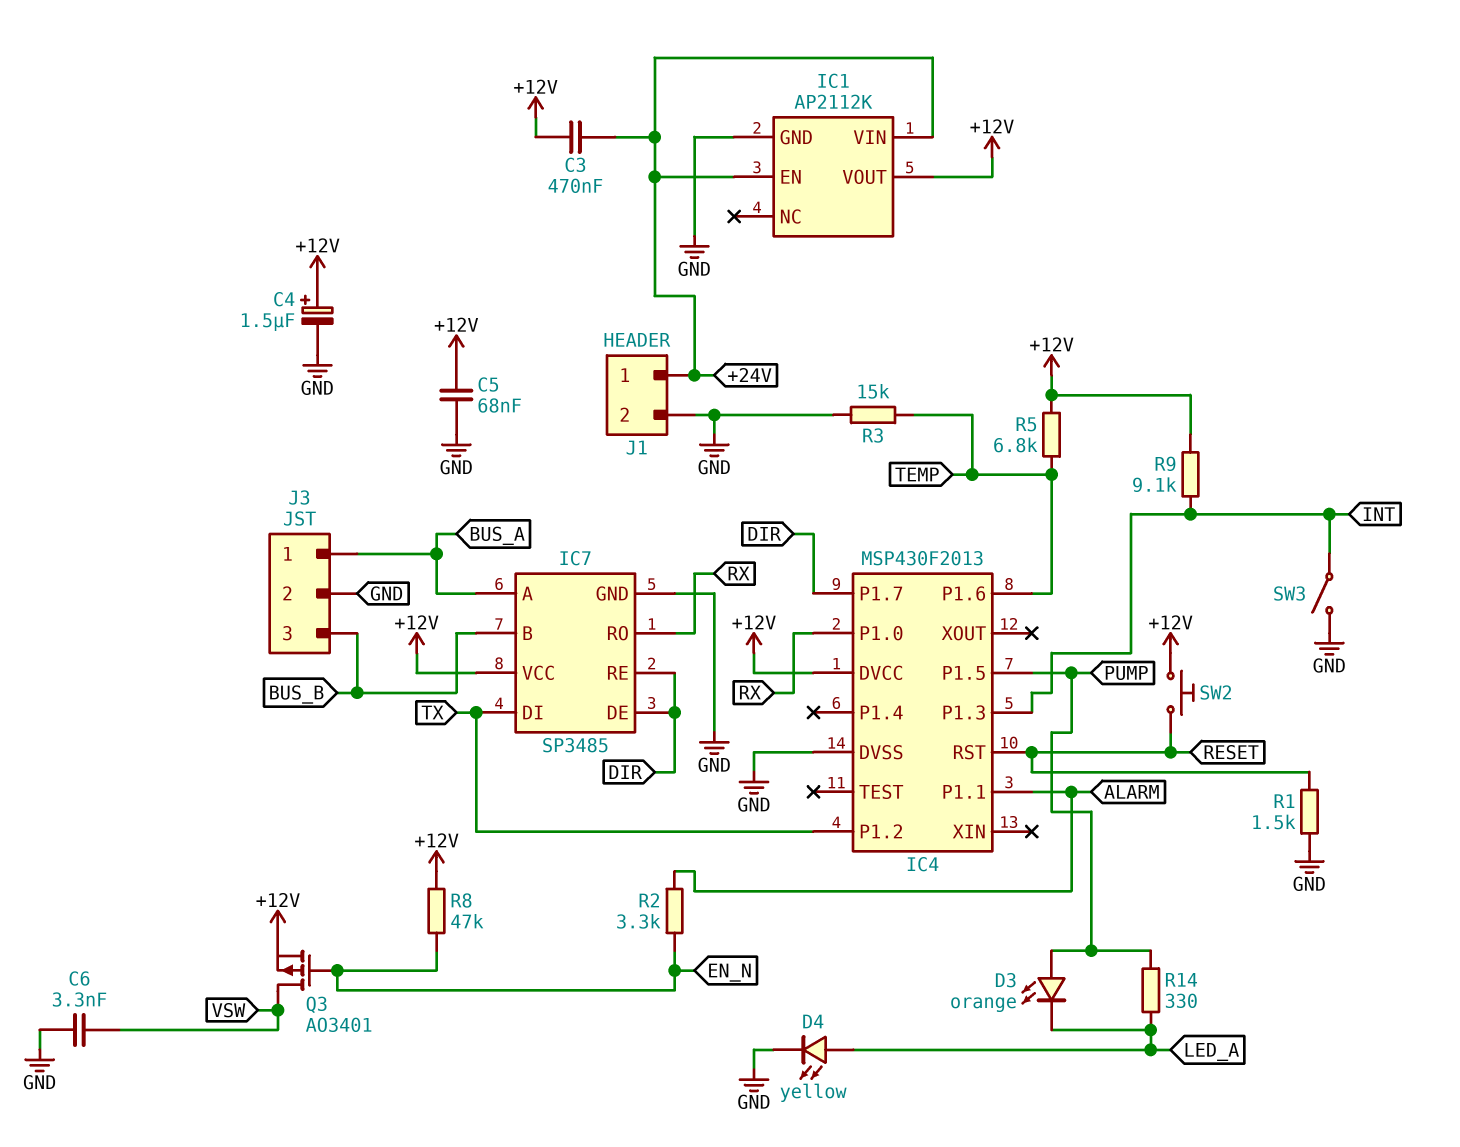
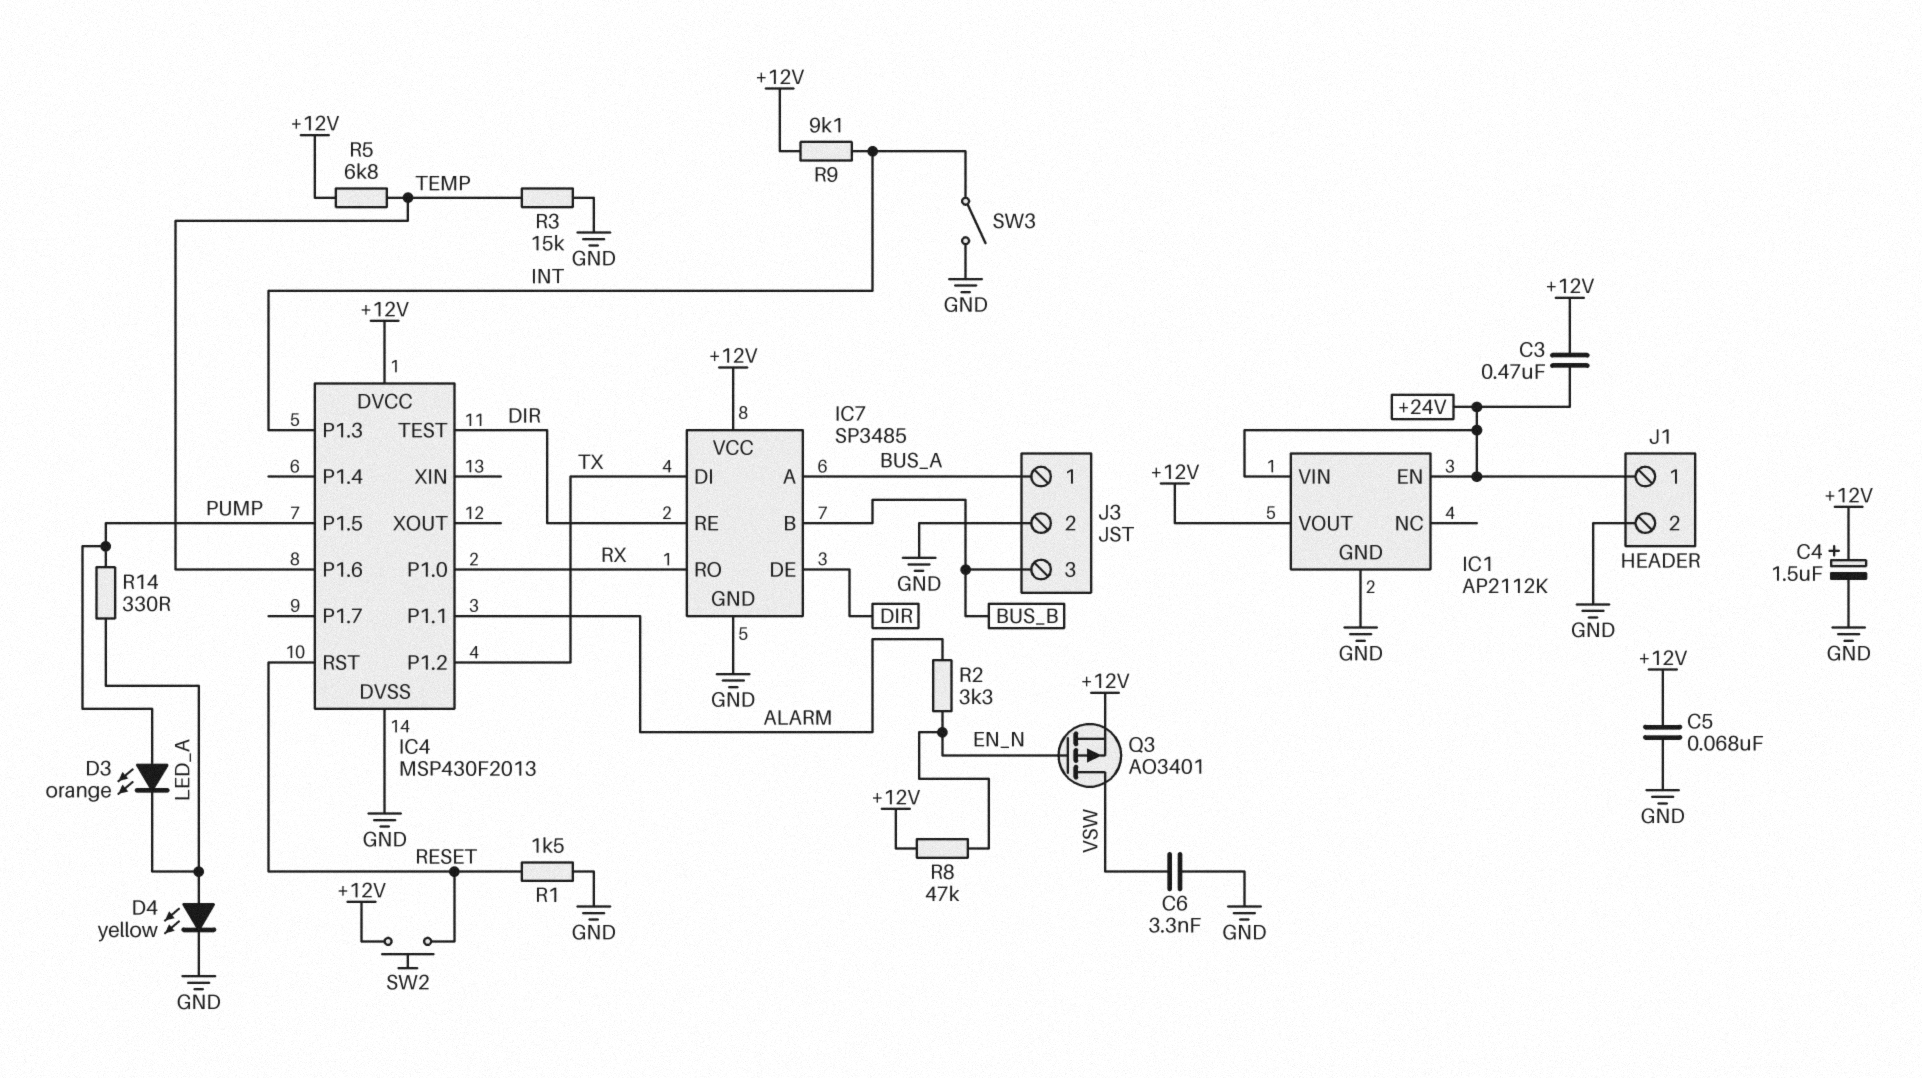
IC4 pin P1.7: DIR -> none
IC4 pin TEST: none -> DIR

